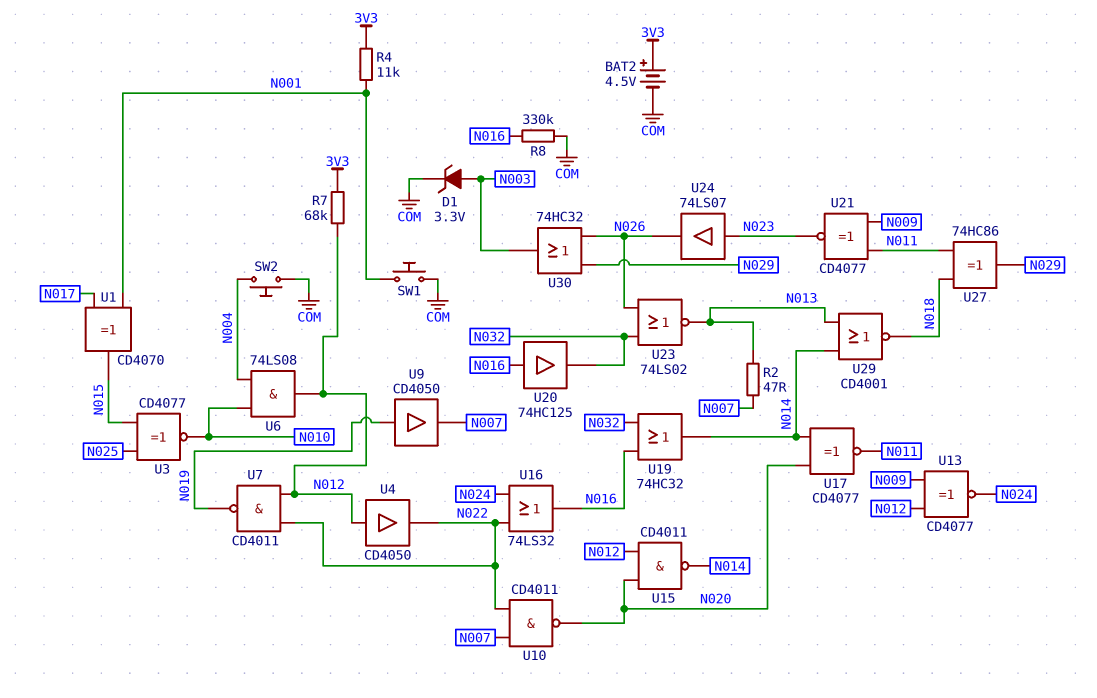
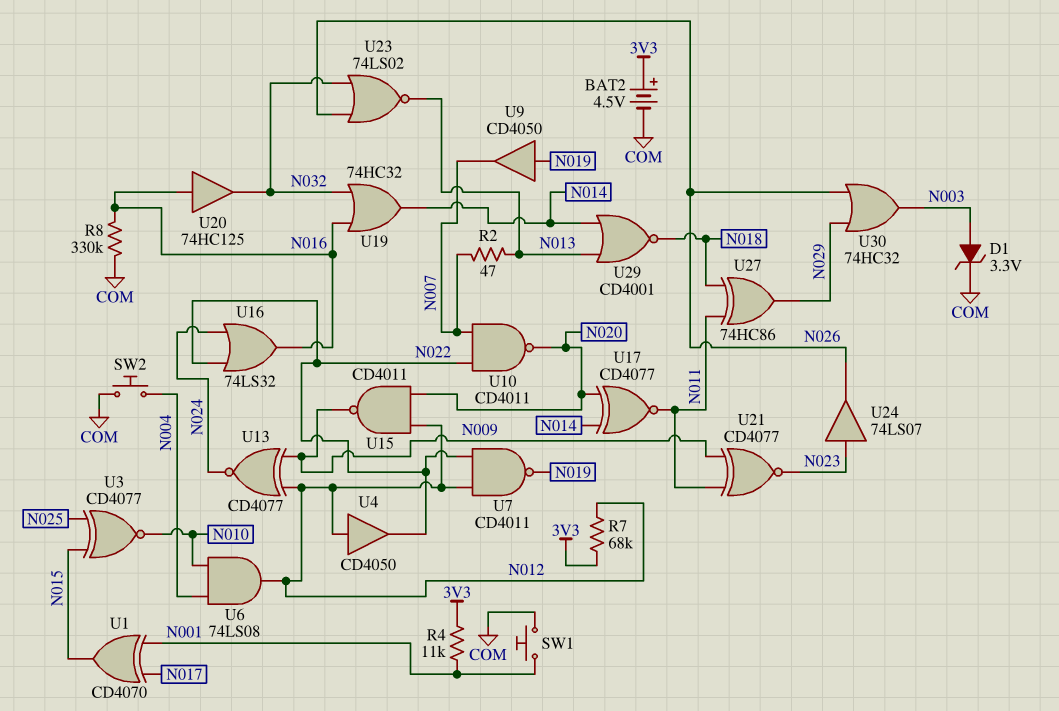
U15: NAND CD4011 (in N012, in N020, out N014) -> NAND CD4011 (in N012, in N020, out N009)

